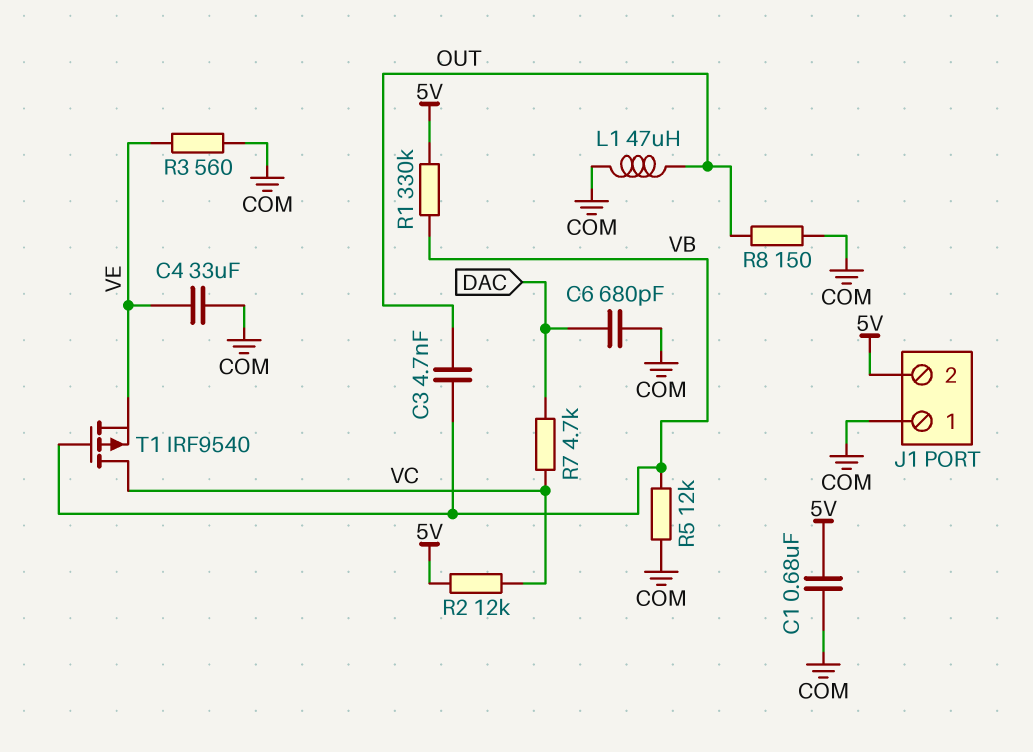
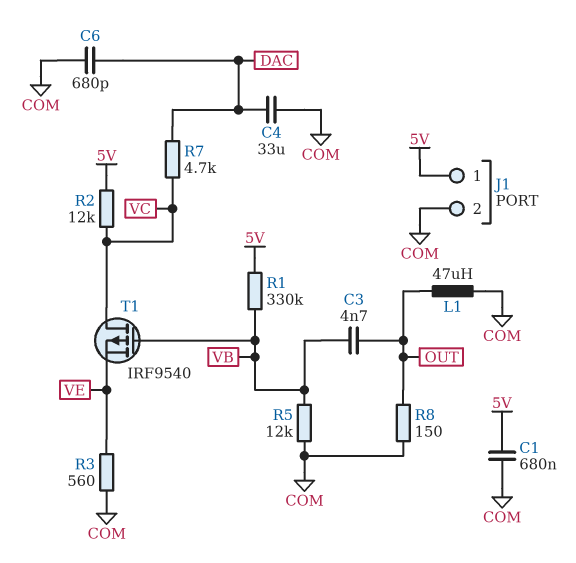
C4: 33uF (COM, VE) -> 33uF (COM, DAC)
J1 pin 1: COM -> 5V
J1 pin 2: 5V -> COM

